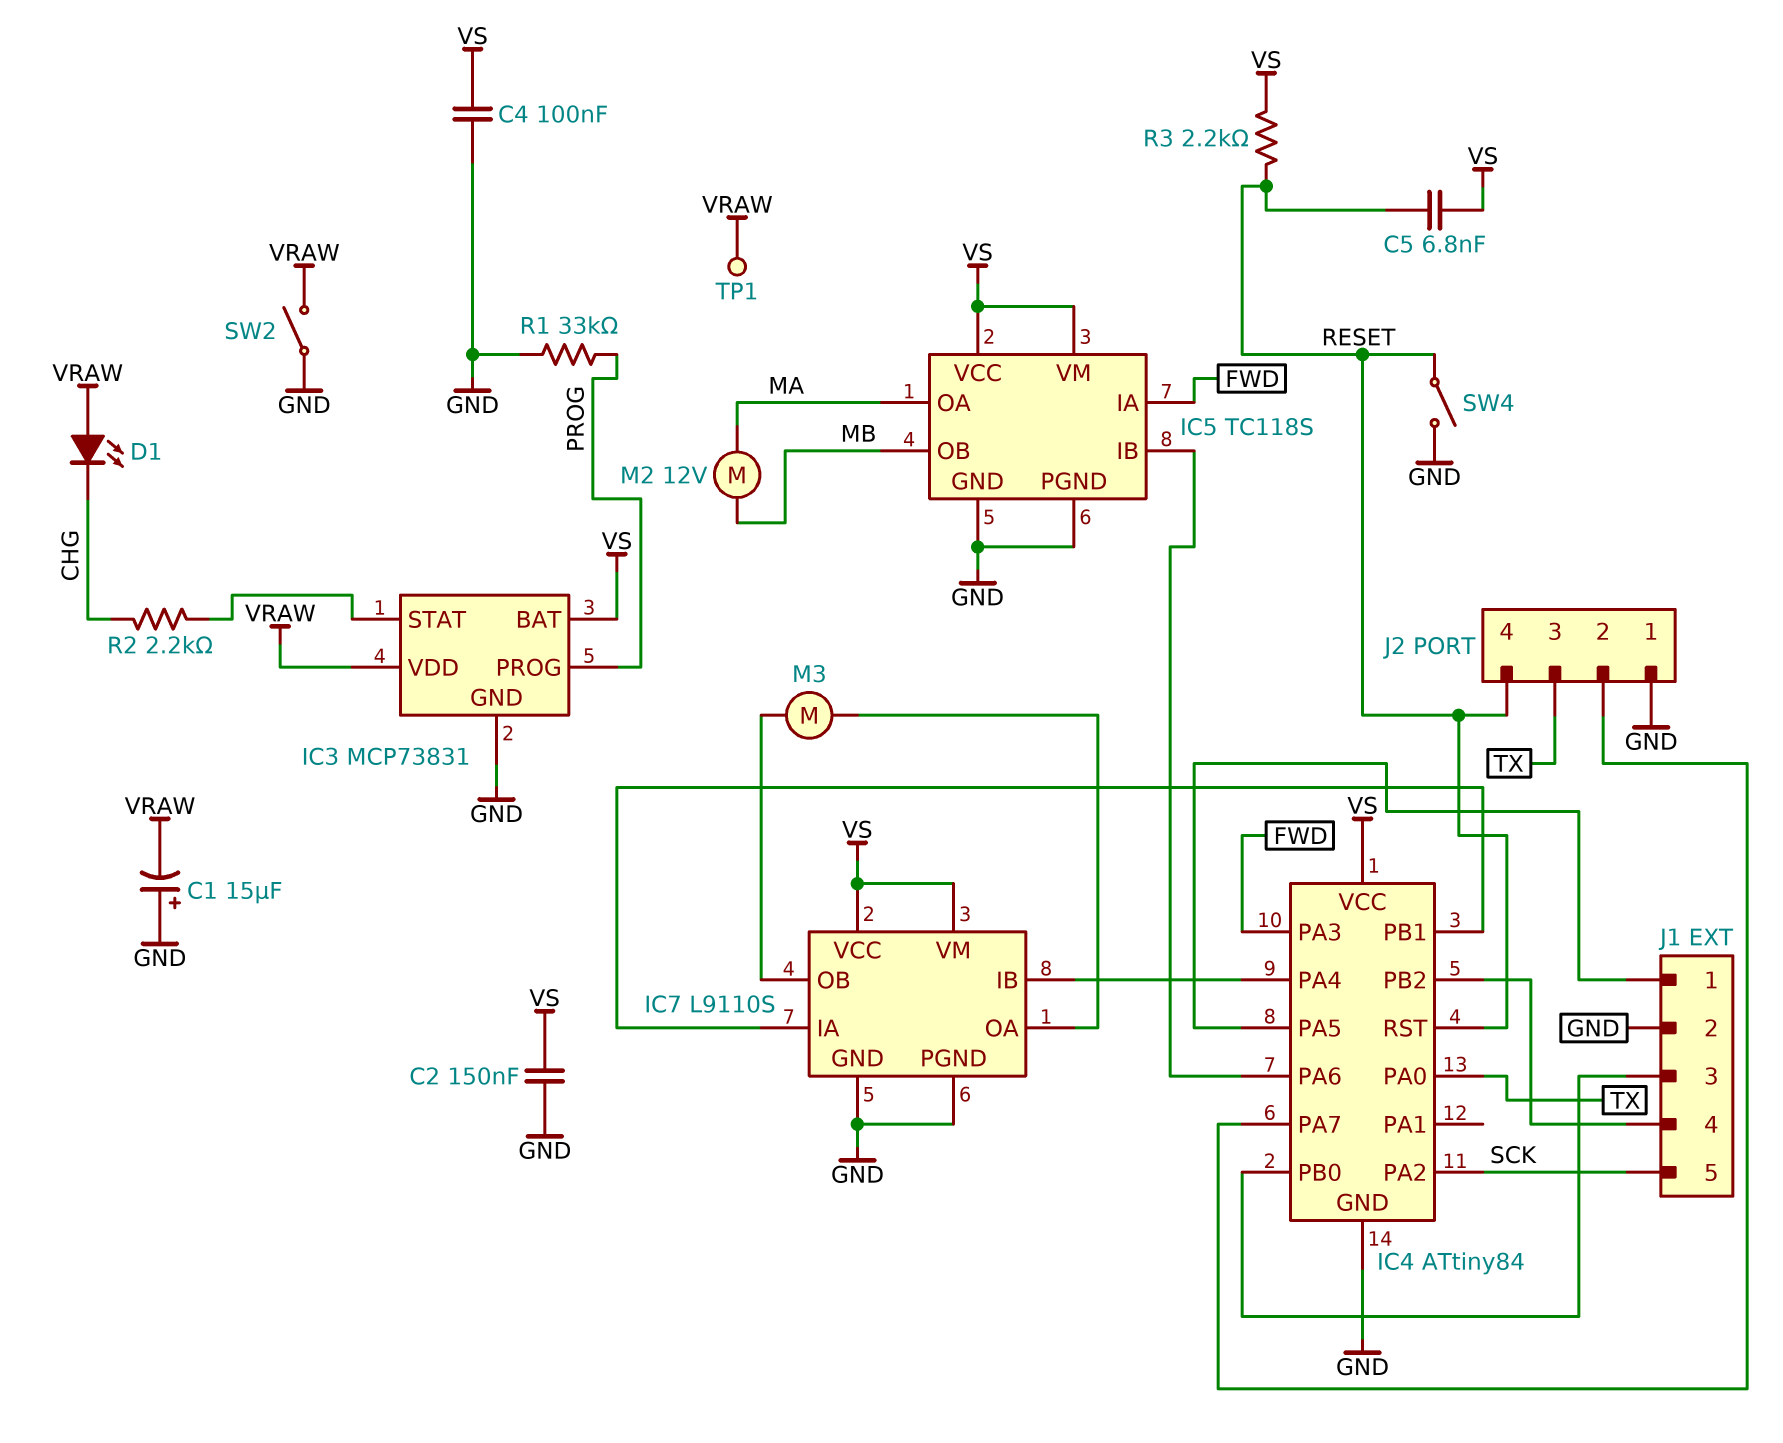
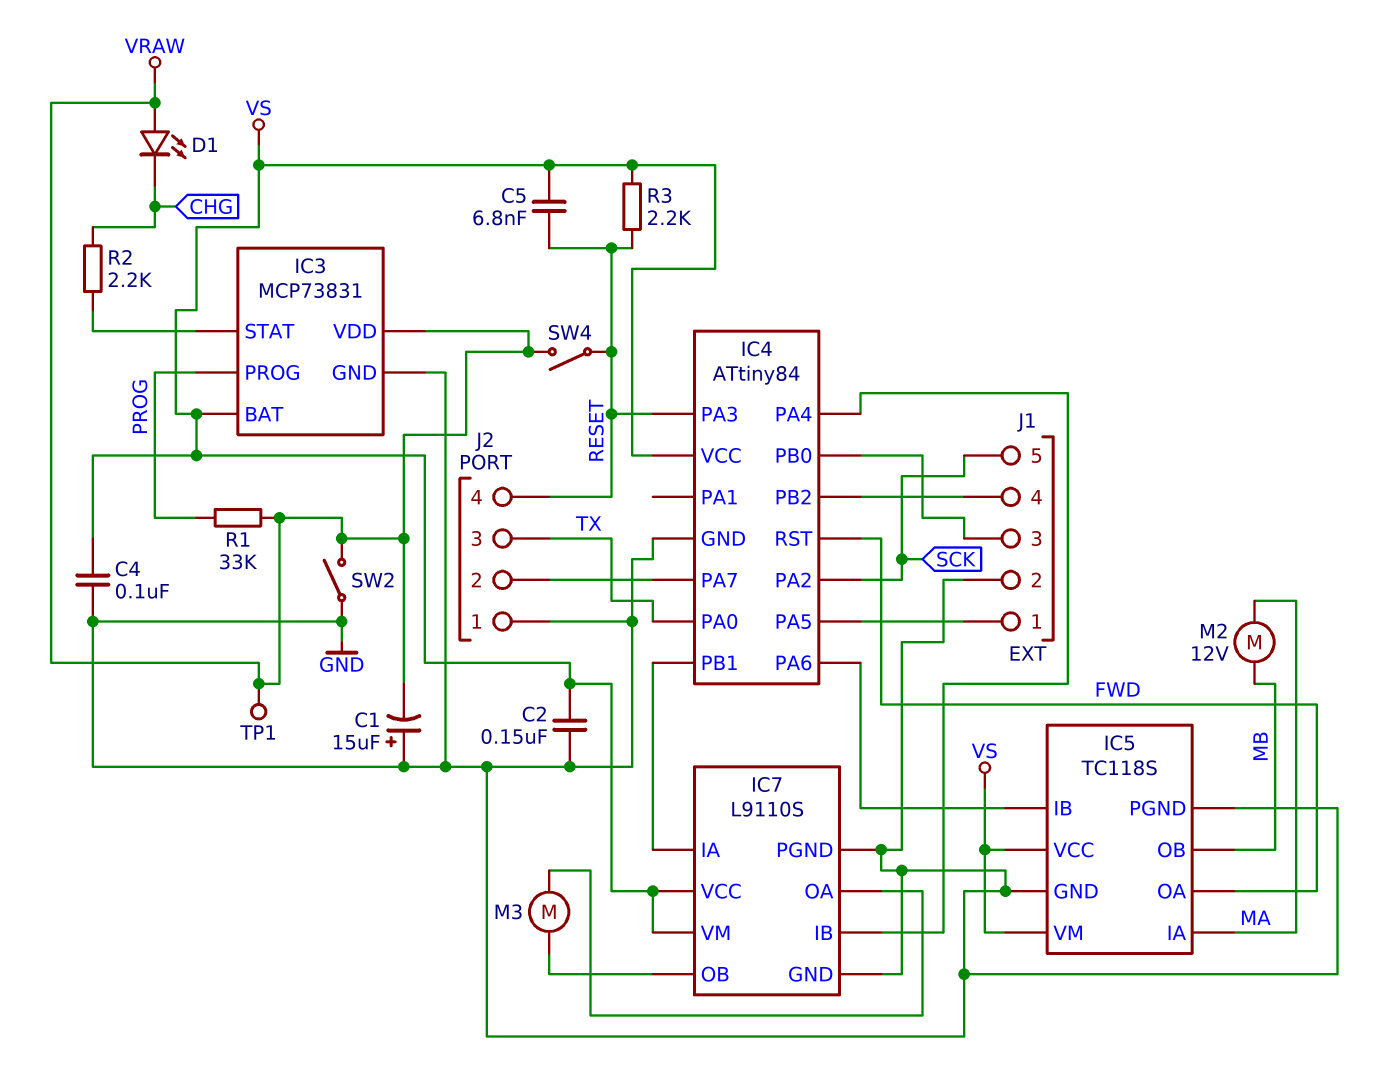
IC4 pin PA3: FWD -> RESET
IC4 pin RST: RESET -> FWD
IC5 pin IA: FWD -> MA
IC5 pin OA: MA -> FWD
R1: 33k (GND, PROG) -> 33k (PROG, VRAW)
SW4: switch (GND, RESET) -> switch (RESET, VRAW)

